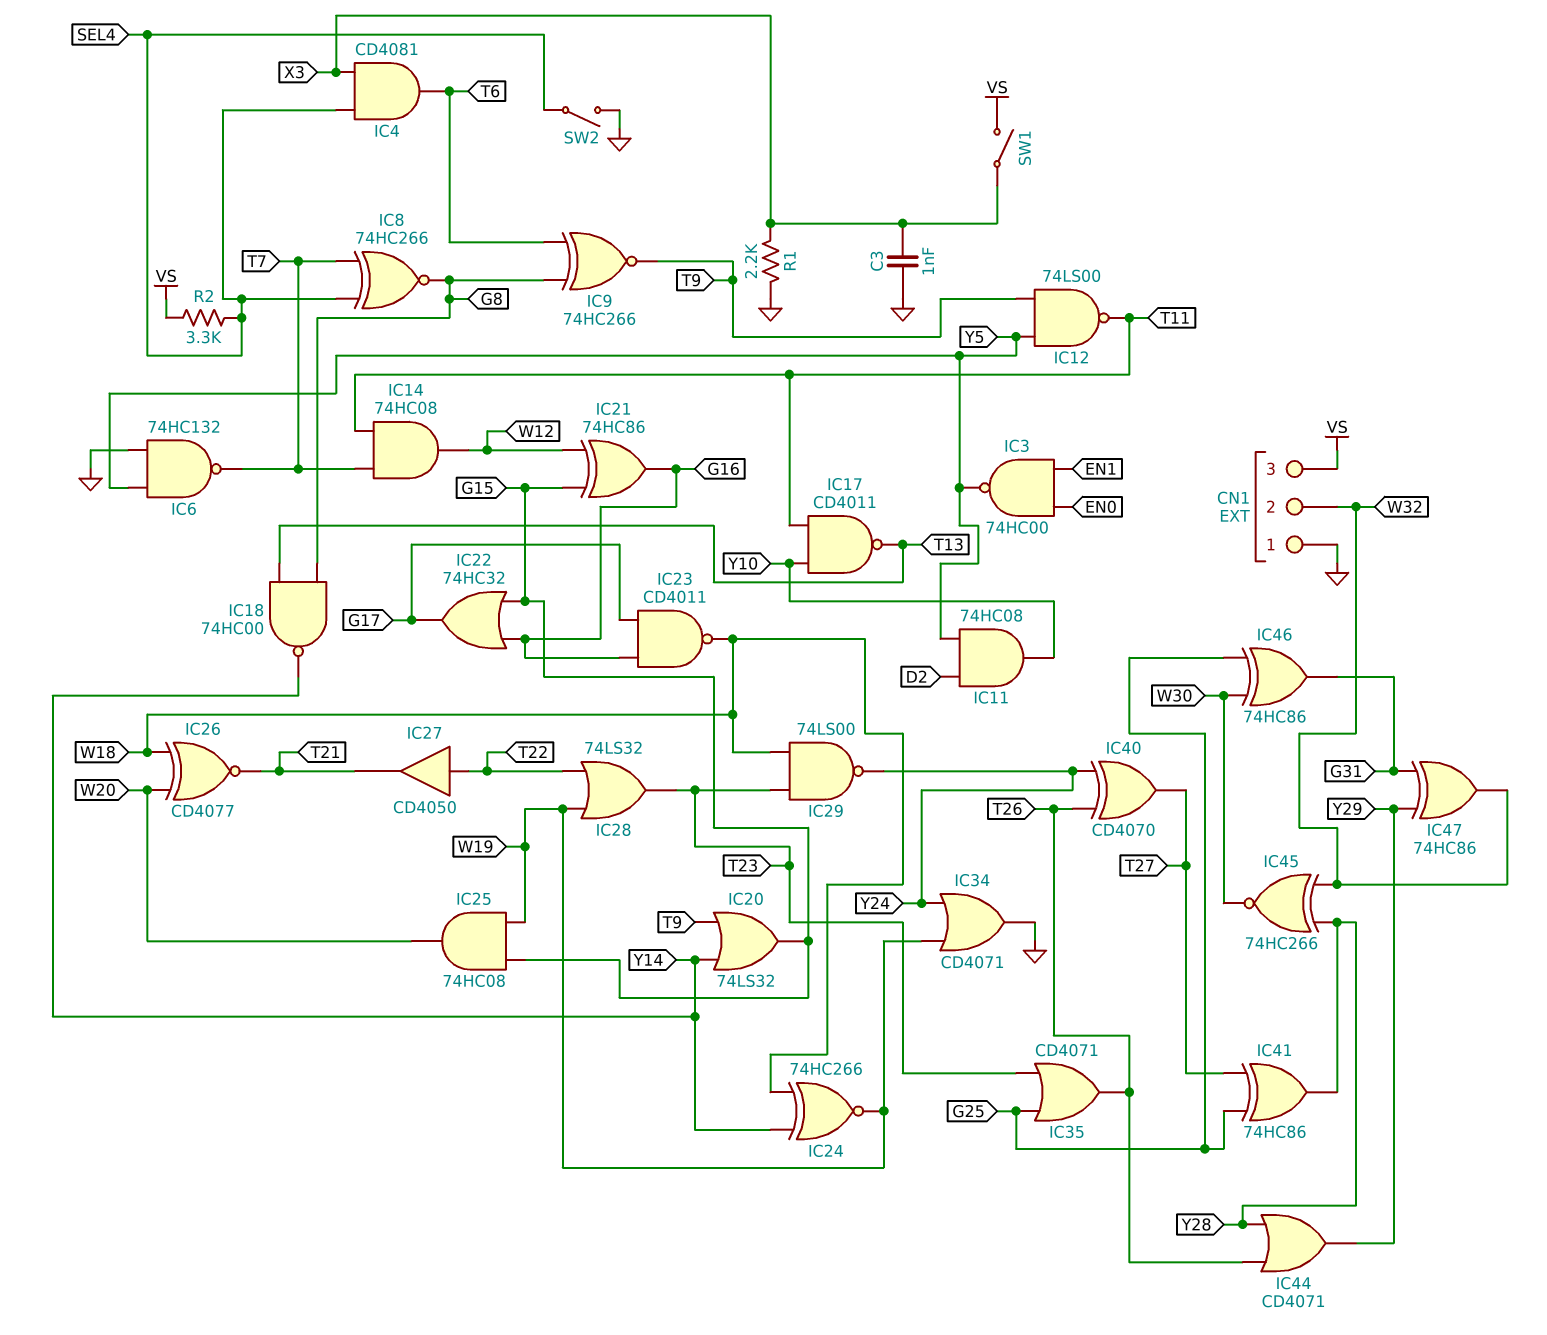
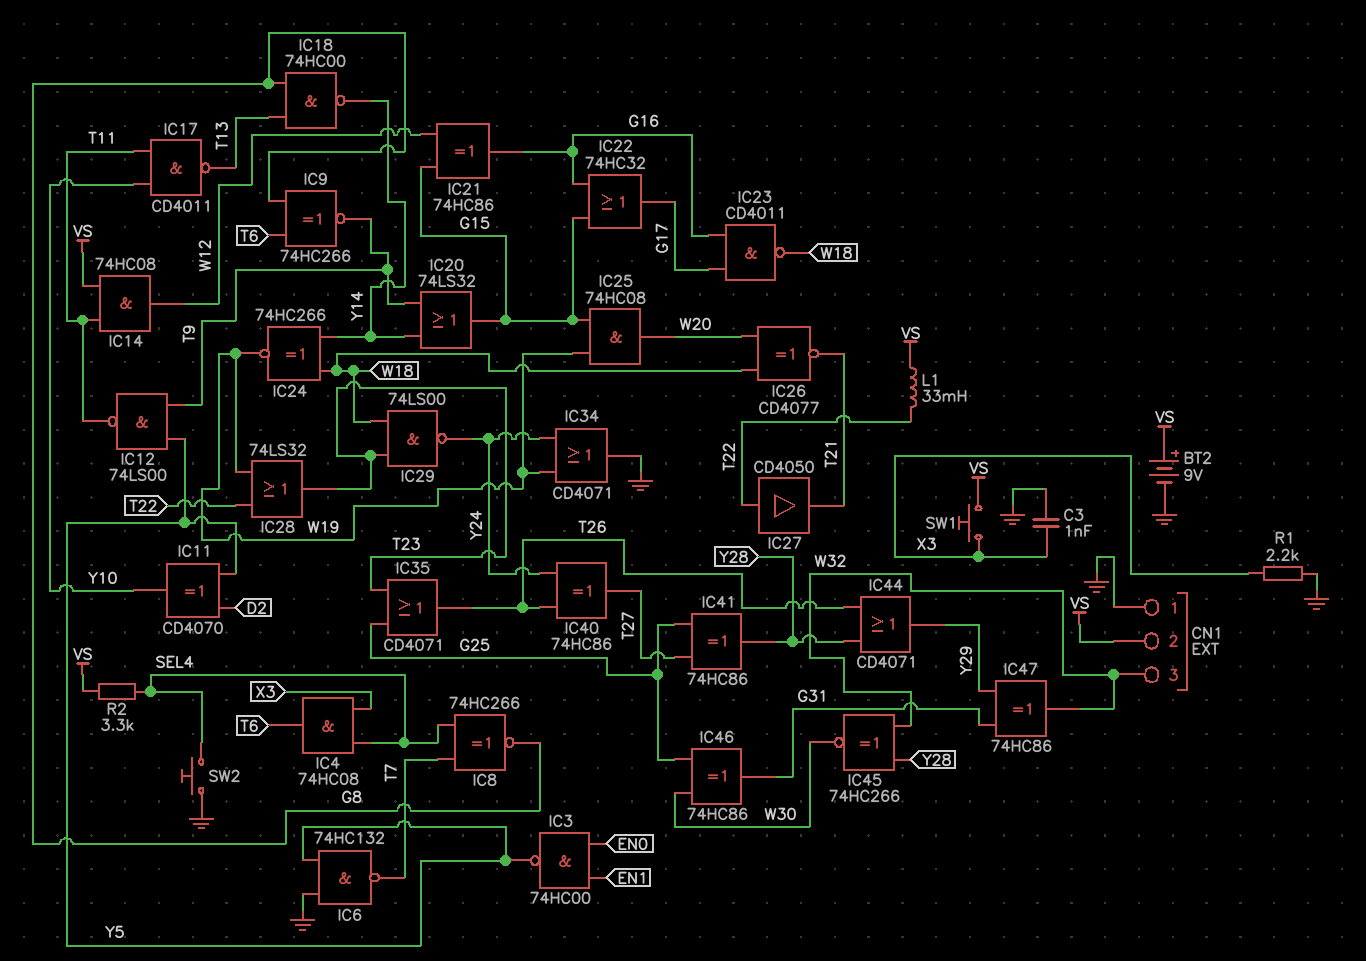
BT2: none -> 9V (plus VS, minus GND)
CN1 pin 2: W32 -> VS
CN1 pin 3: VS -> W32
IC4: AND CD4081 (in SEL4, in X3, out T6) -> AND 74HC08 (in SEL4, in X3, out T6)
IC11: AND 74HC08 (in D2, in Y5, out Y10) -> XOR CD4070 (in D2, in Y5, out Y10)
IC14: AND 74HC08 (in T7, in T11, out W12) -> AND 74HC08 (in T11, in VS, out W12)
IC40: XOR CD4070 (in T26, in Y24, out T27) -> XOR 74HC86 (in T26, in Y24, out T27)
L1: none -> 33mH (T22, VS)
SW1: switch (VS, X3) -> button (VS, X3)
SW2: switch (GND, SEL4) -> button (GND, SEL4)

